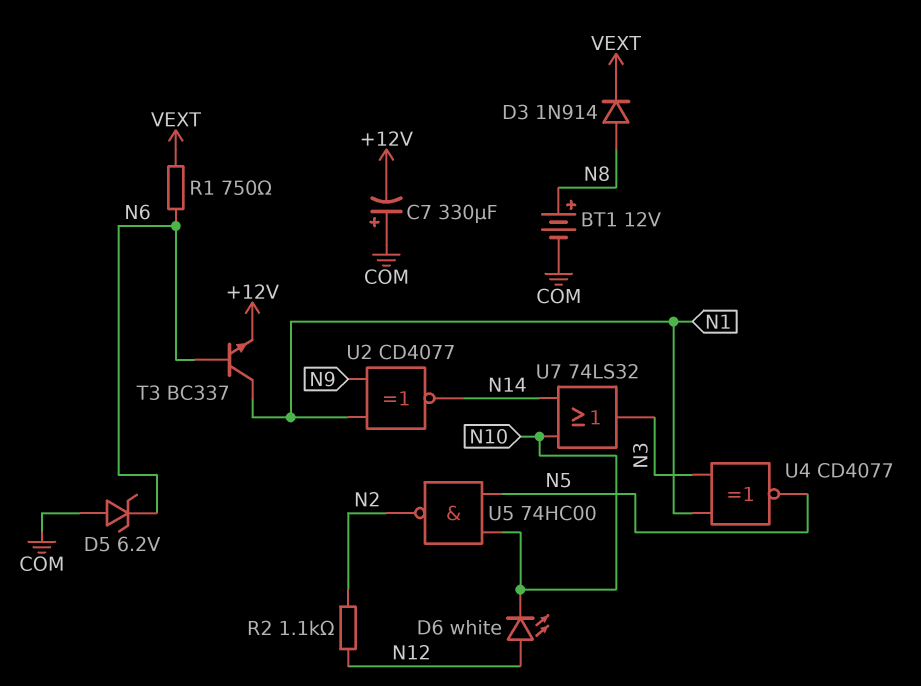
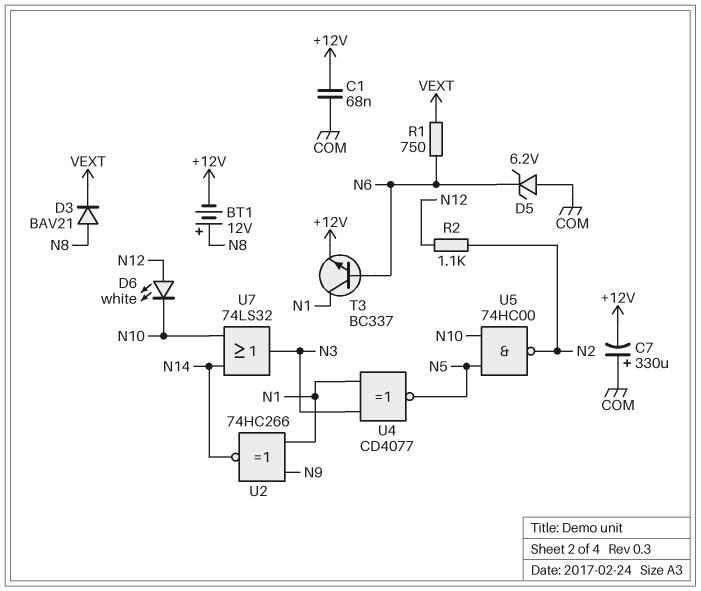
BT1: 12V (plus N8, minus COM) -> 12V (plus N8, minus +12V)
C1: none -> 68nF (+12V, COM)
D3: diode 1N914 (A N8, K VEXT) -> diode BAV21 (A N8, K VEXT)
U2: XNOR CD4077 (in N1, in N9, out N14) -> XNOR 74HC266 (in N1, in N9, out N14)

